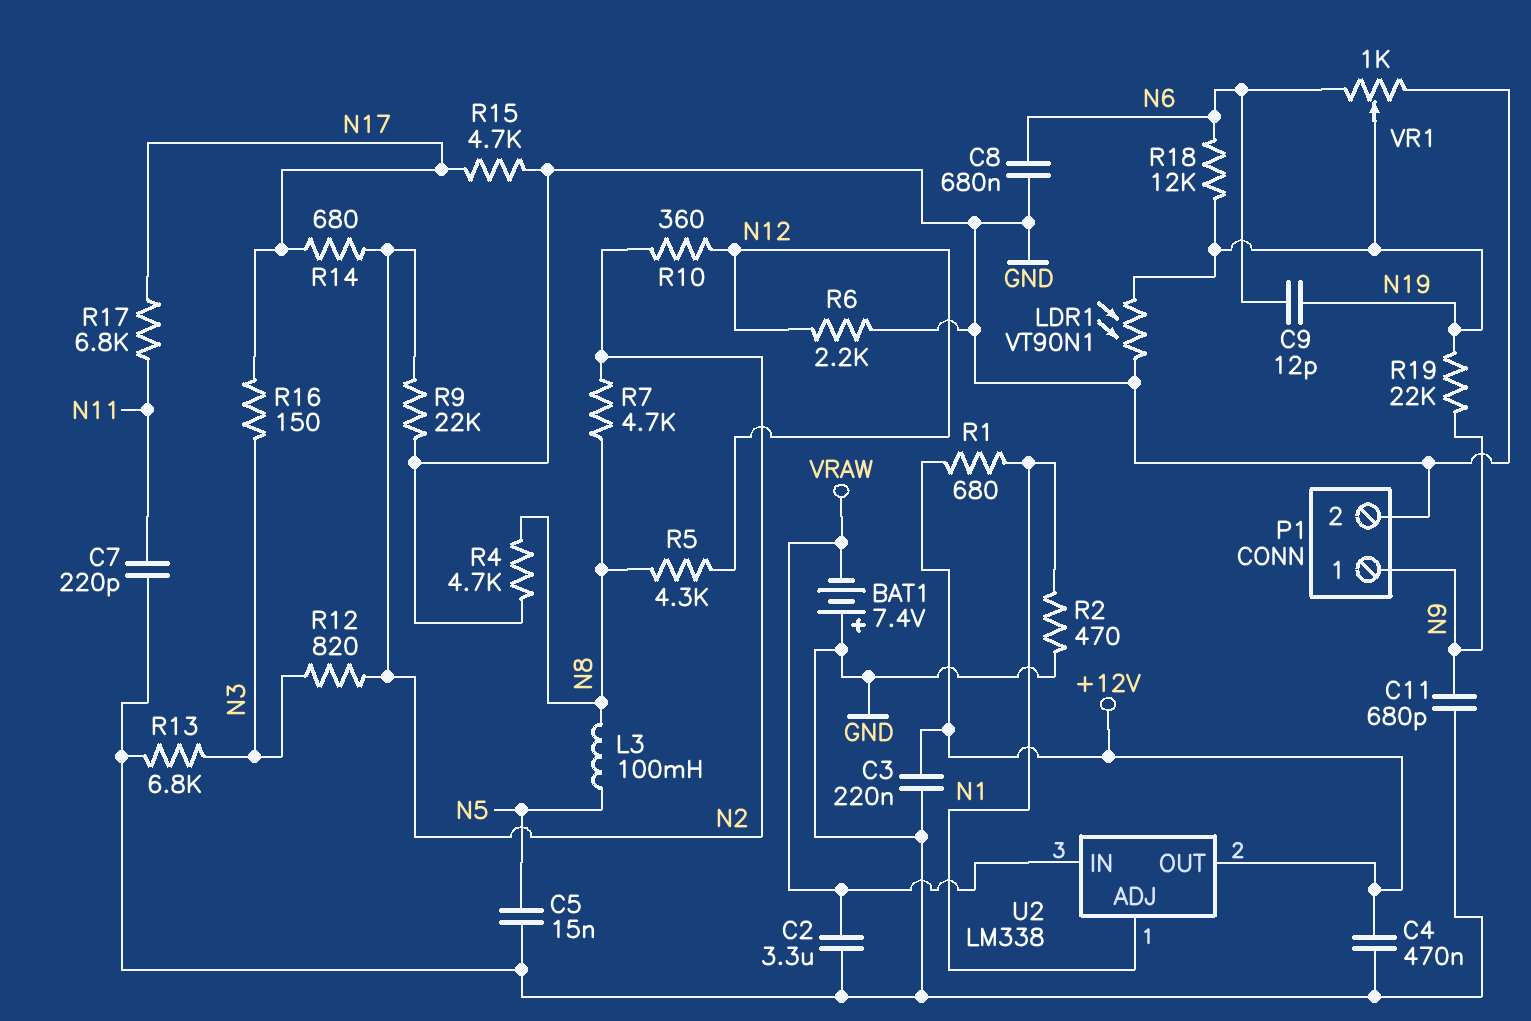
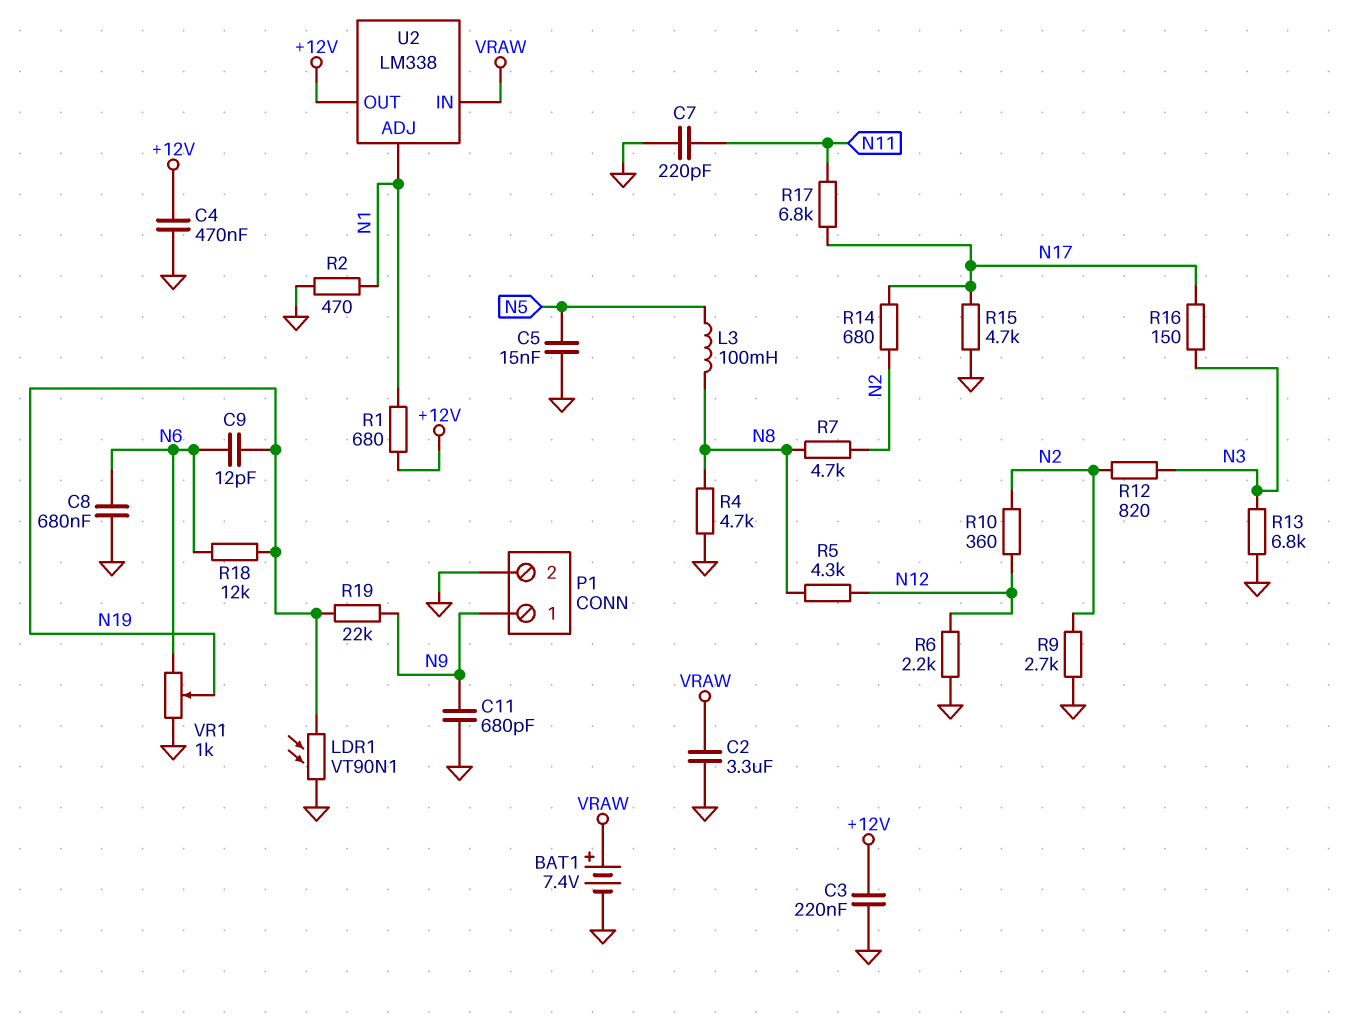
BAT1: 7.4V (plus GND, minus VRAW) -> 7.4V (plus VRAW, minus GND)
R9: 22k (GND, N2) -> 2.7k (GND, N2)

